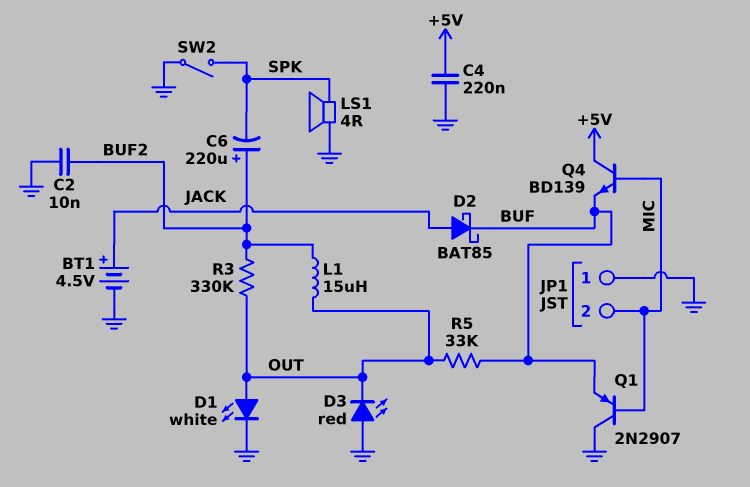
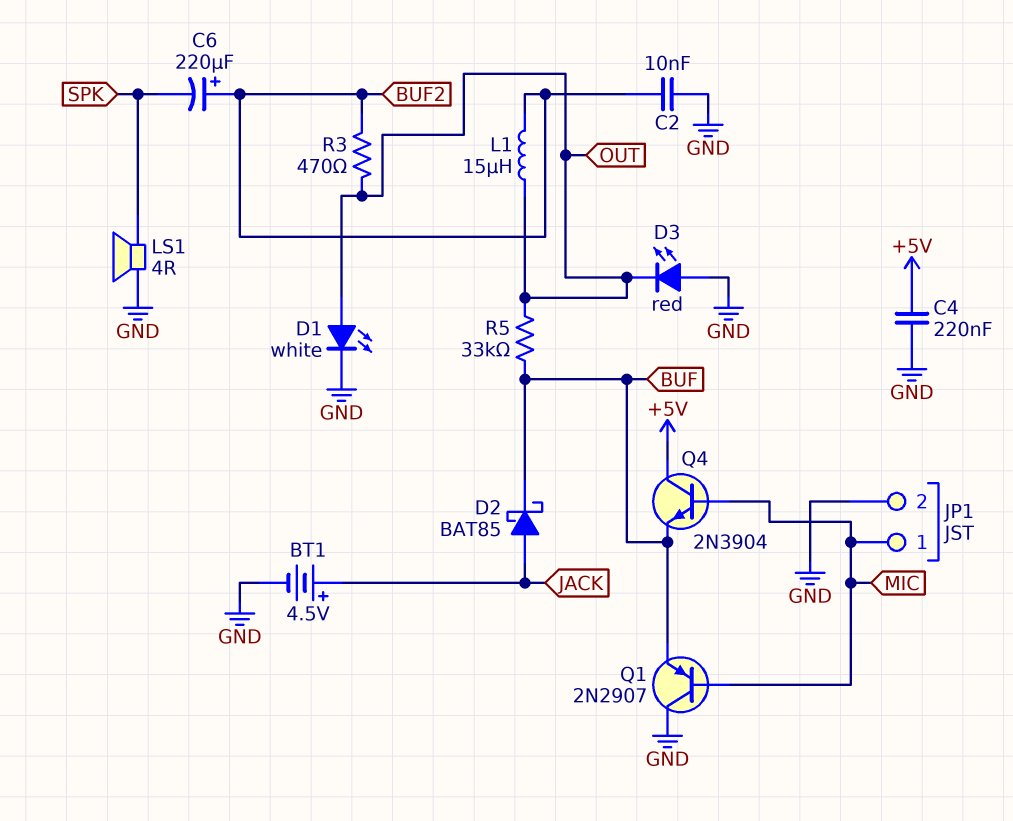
JP1 pin 1: GND -> MIC
JP1 pin 2: MIC -> GND
Q4: NPN BD139 (B MIC, C +5V, E BUF) -> NPN 2N3904 (B MIC, C +5V, E BUF)
R3: 330k (BUF2, OUT) -> 470 (BUF2, OUT)
SW2: switch (GND, SPK) -> none

